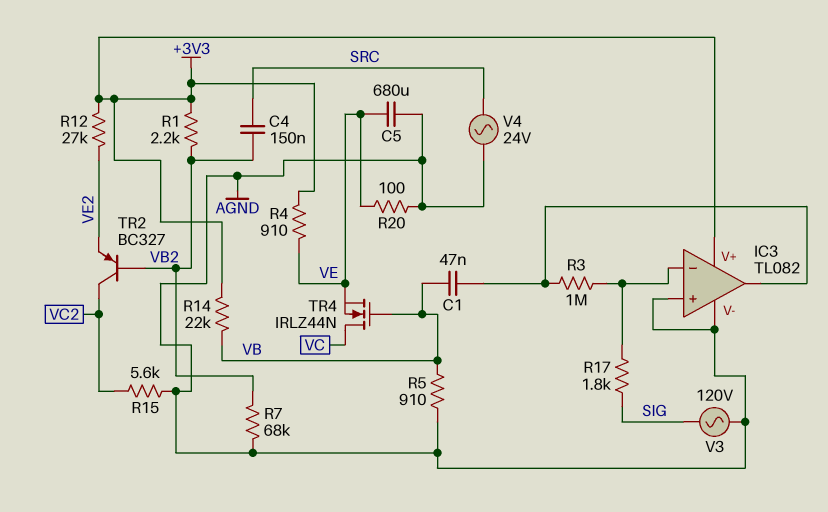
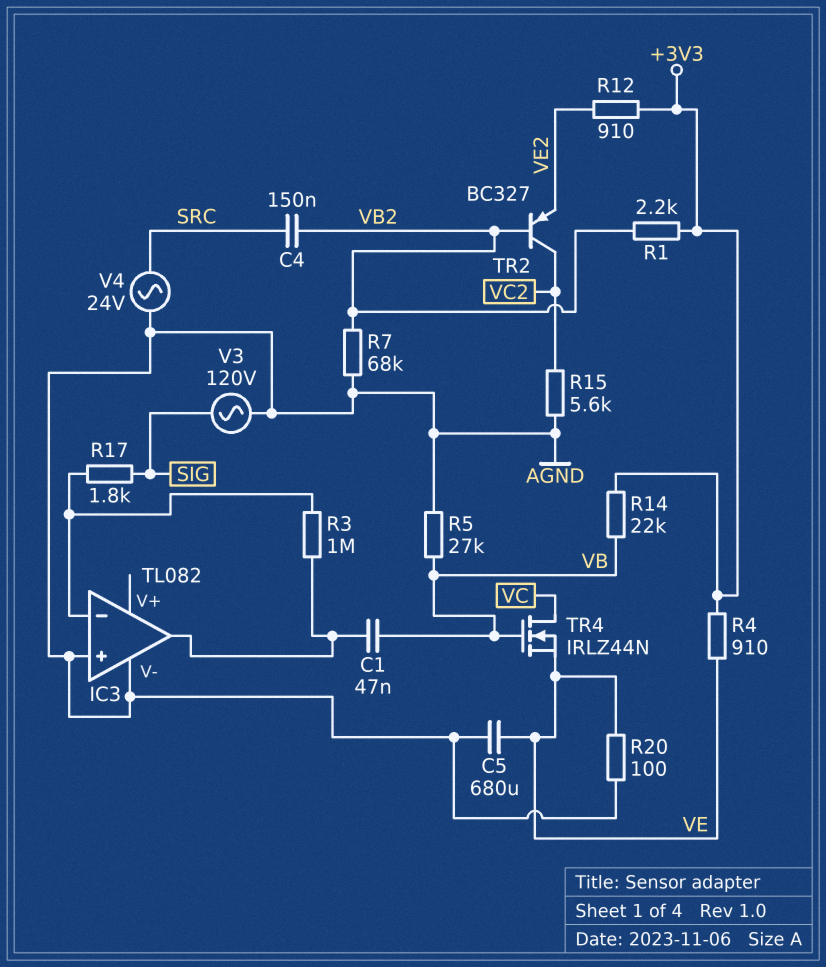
IC3 pin V+: +3V3 -> none
R5: 910 (AGND, VB) -> 27k (AGND, VB)
R12: 27k (+3V3, VE2) -> 910 (+3V3, VE2)

